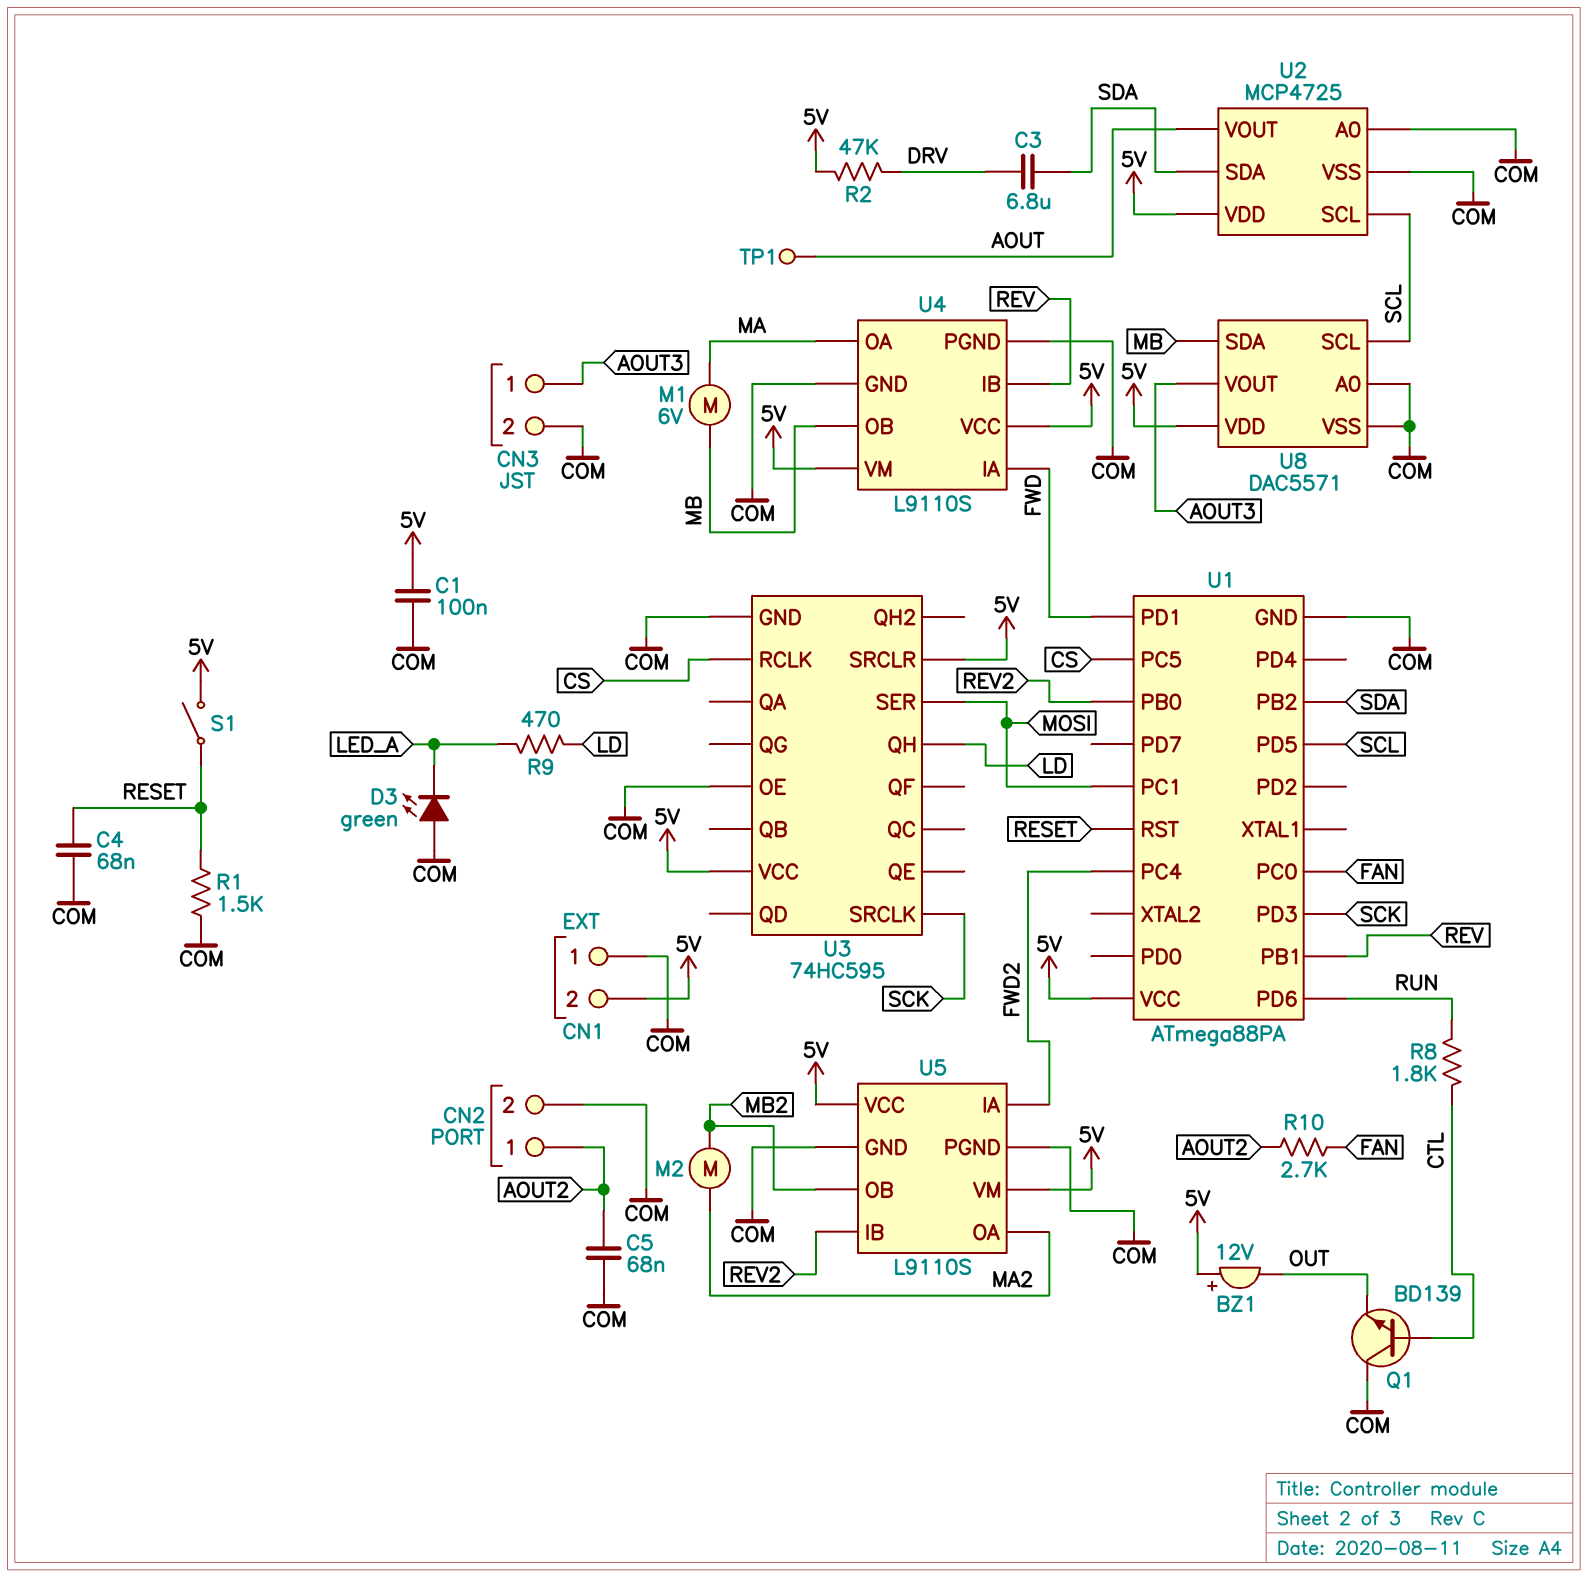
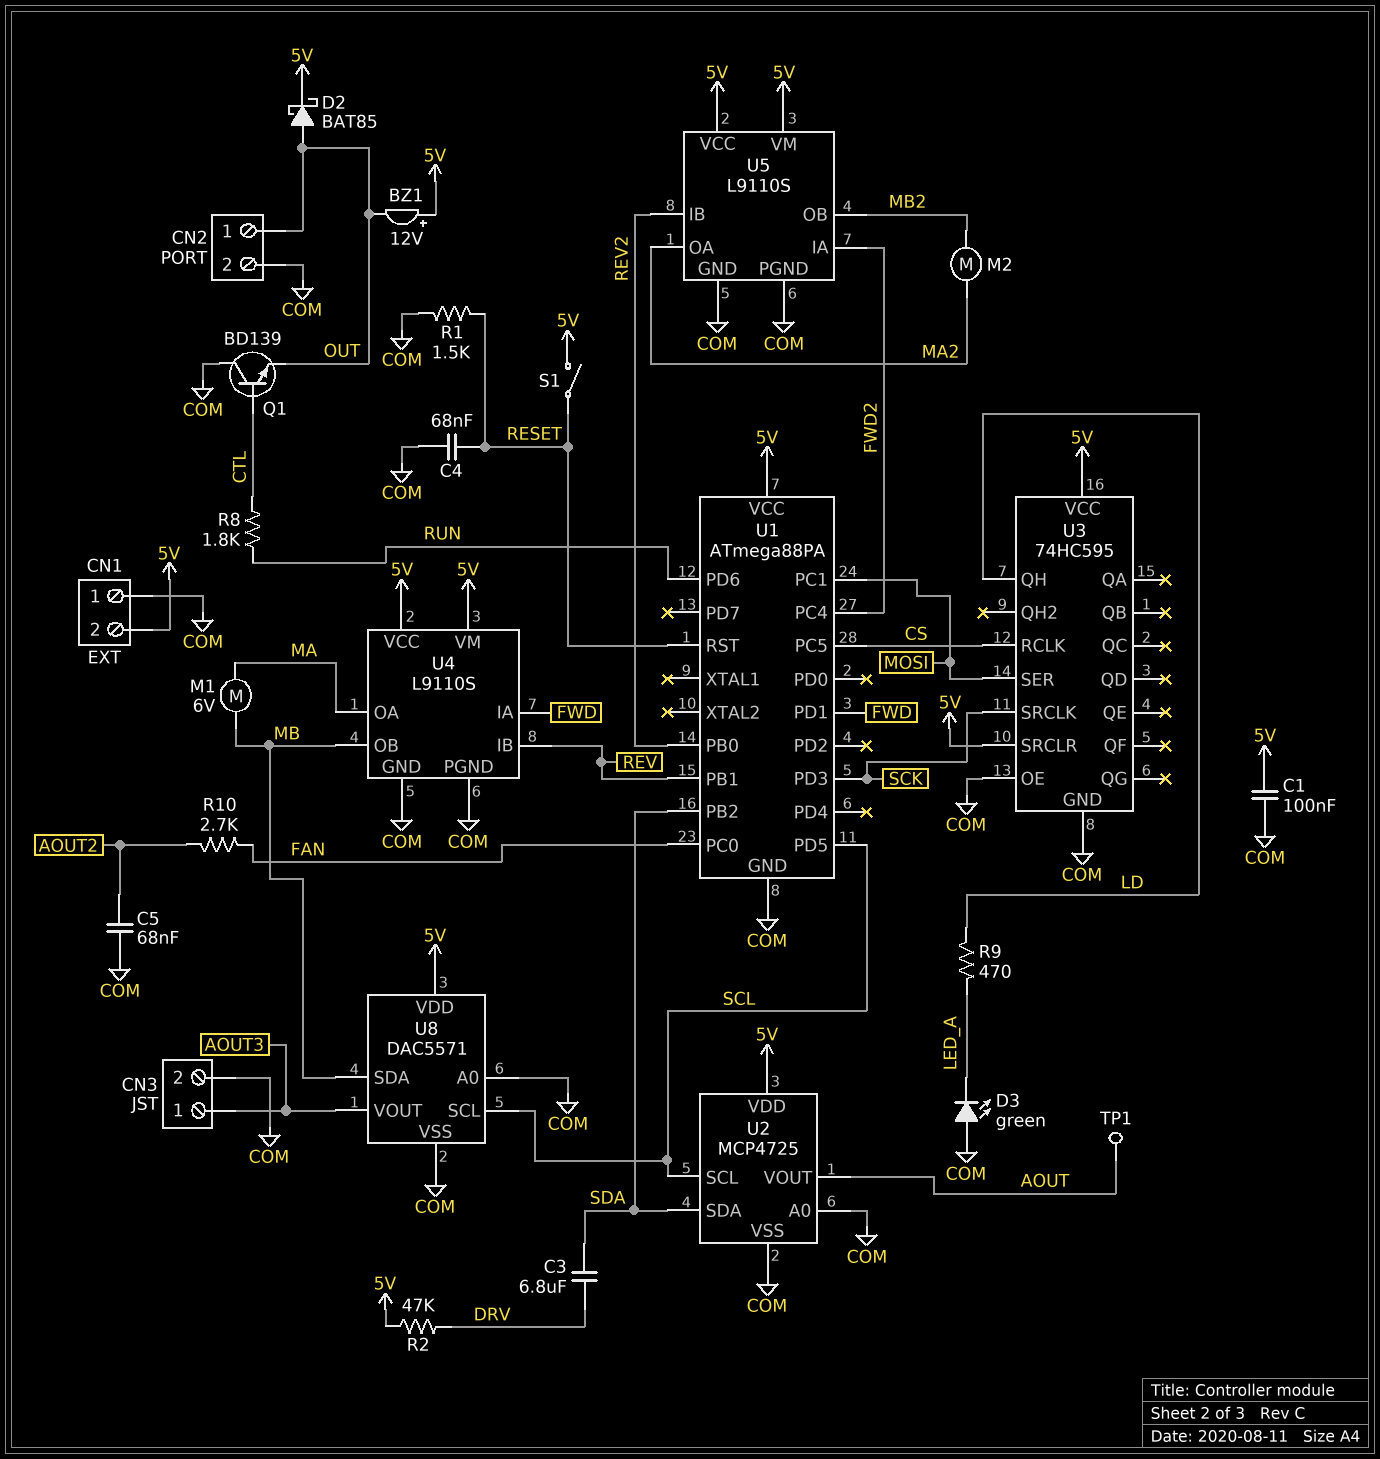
CN2 pin 1: AOUT2 -> OUT
D2: none -> schottky BAT85 (A OUT, K 5V)

